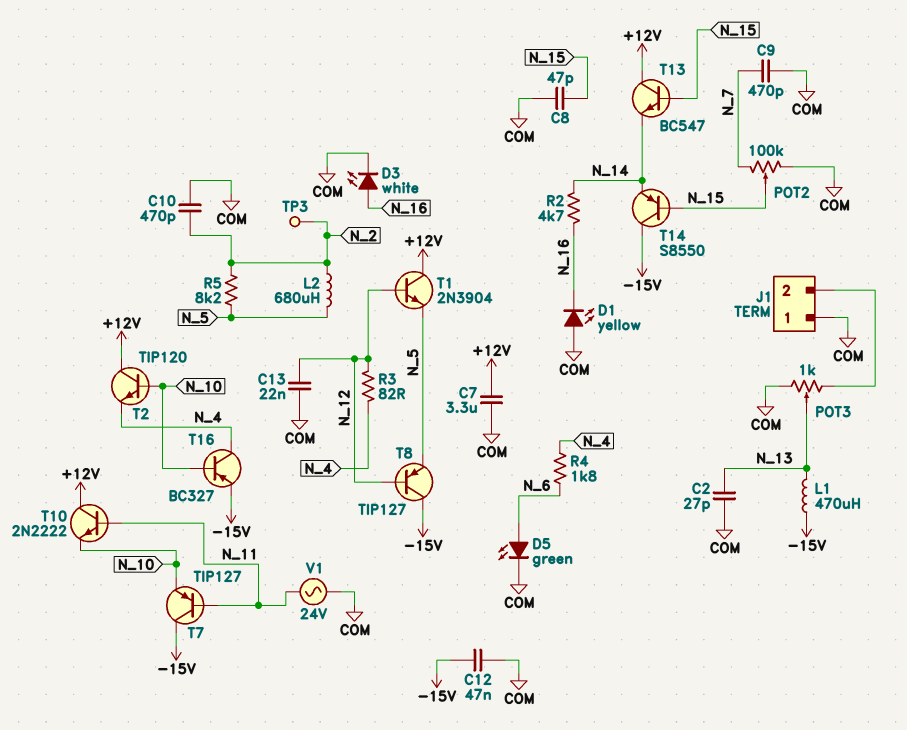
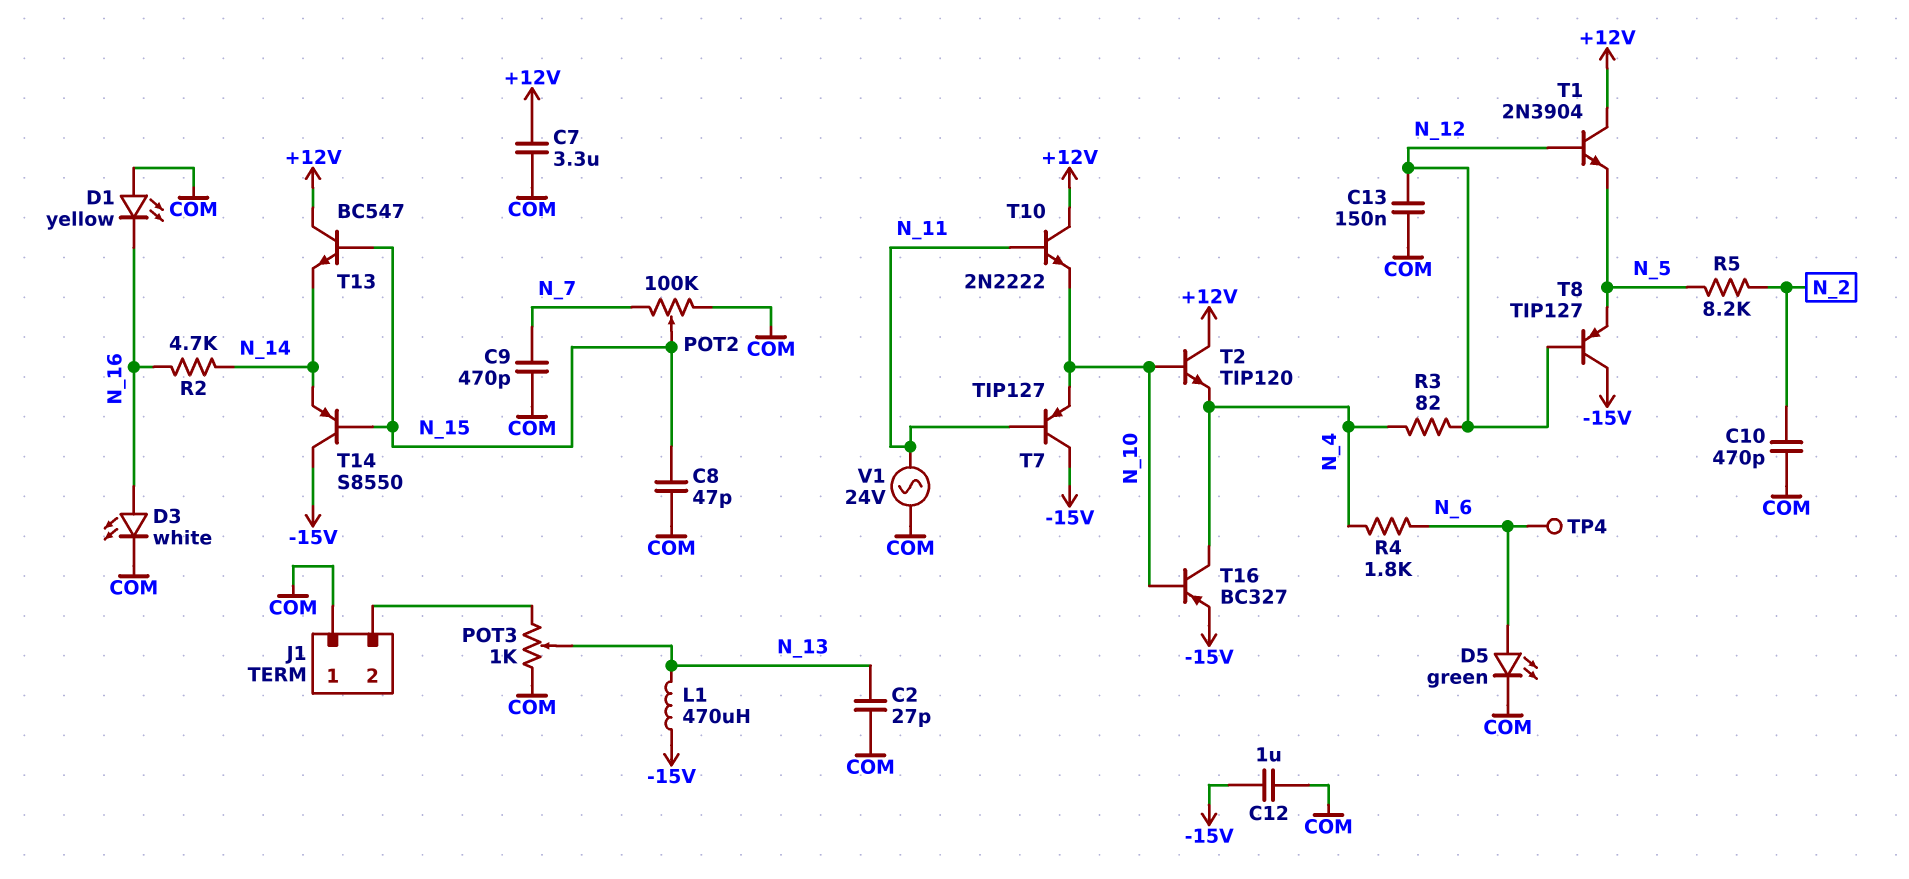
C12: 47nF (-15V, COM) -> 1uF (-15V, COM)
C13: 22nF (COM, N_12) -> 150nF (COM, N_12)
L2: 680uH (N_2, N_5) -> none
TP3: test point (N_2) -> none
TP4: none -> test point (N_6)

